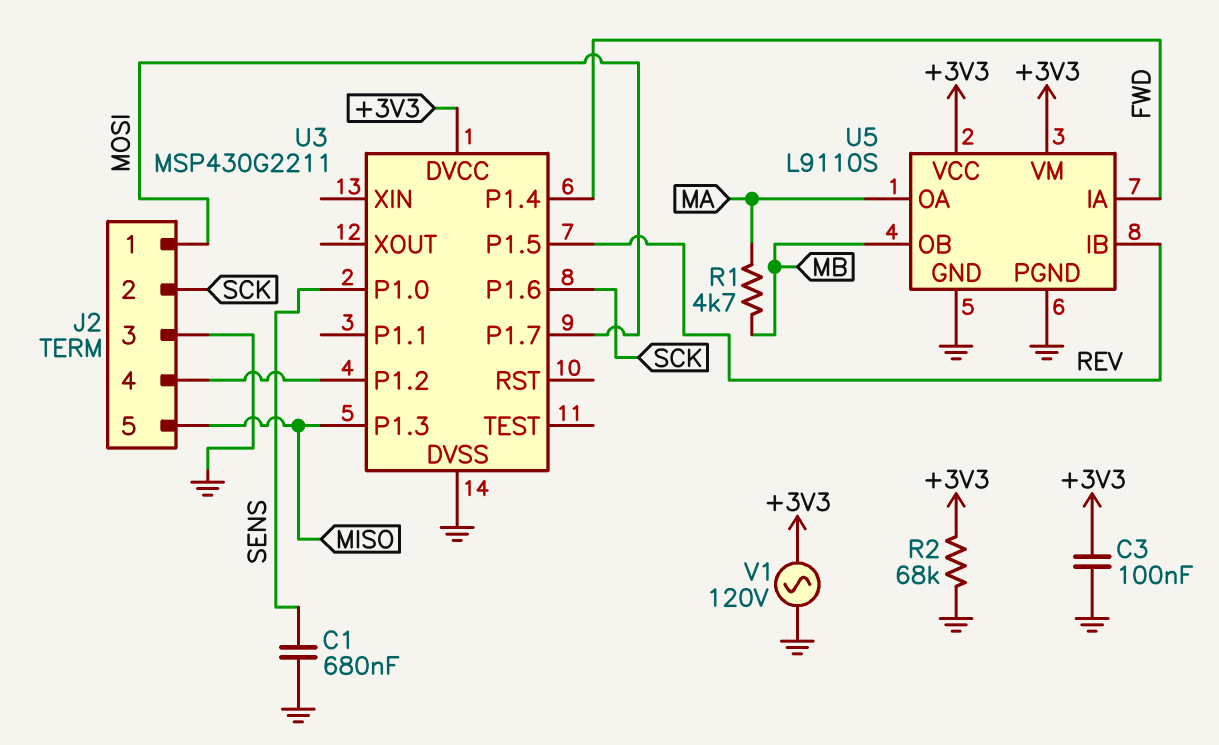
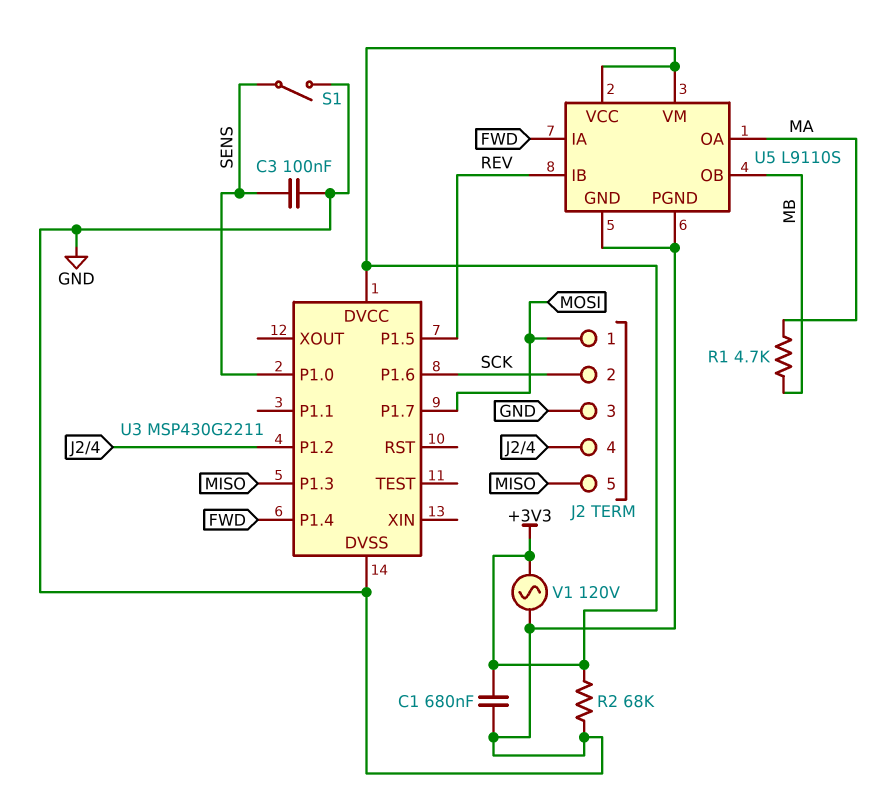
C1: 680nF (GND, SENS) -> 680nF (+3V3, GND)
C3: 100nF (+3V3, GND) -> 100nF (GND, SENS)
S1: none -> switch (GND, SENS)

